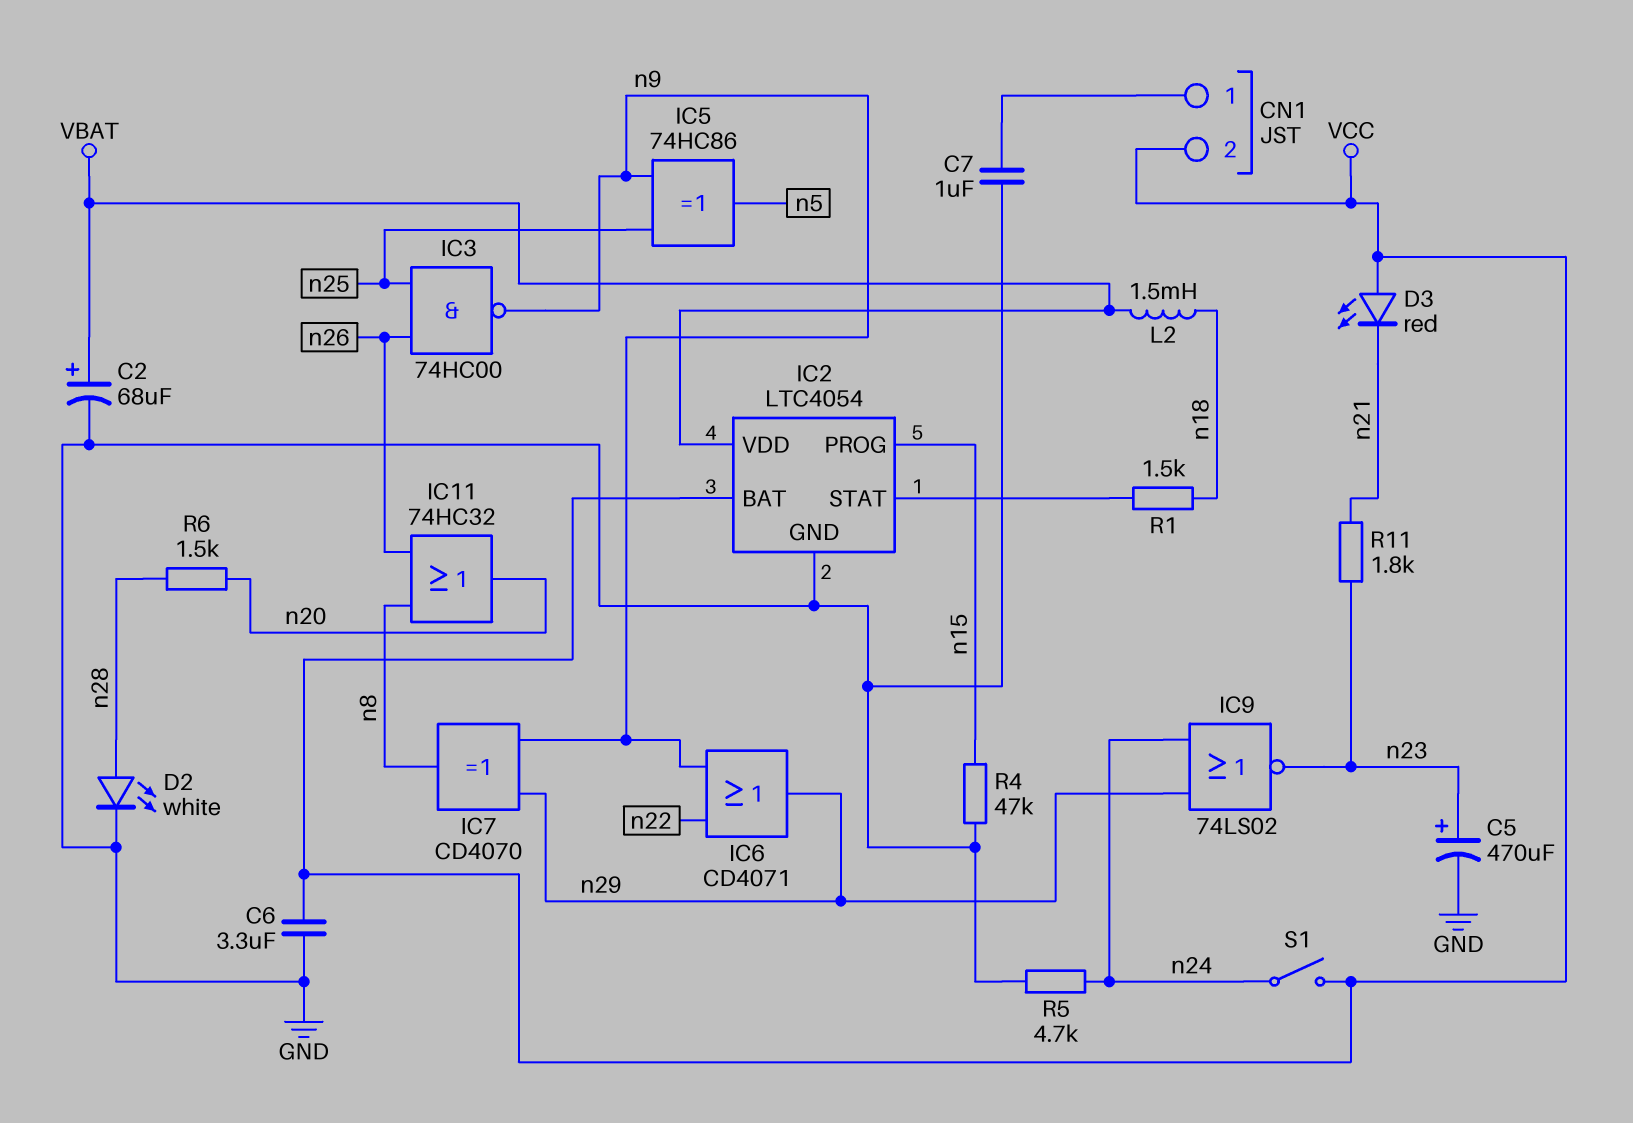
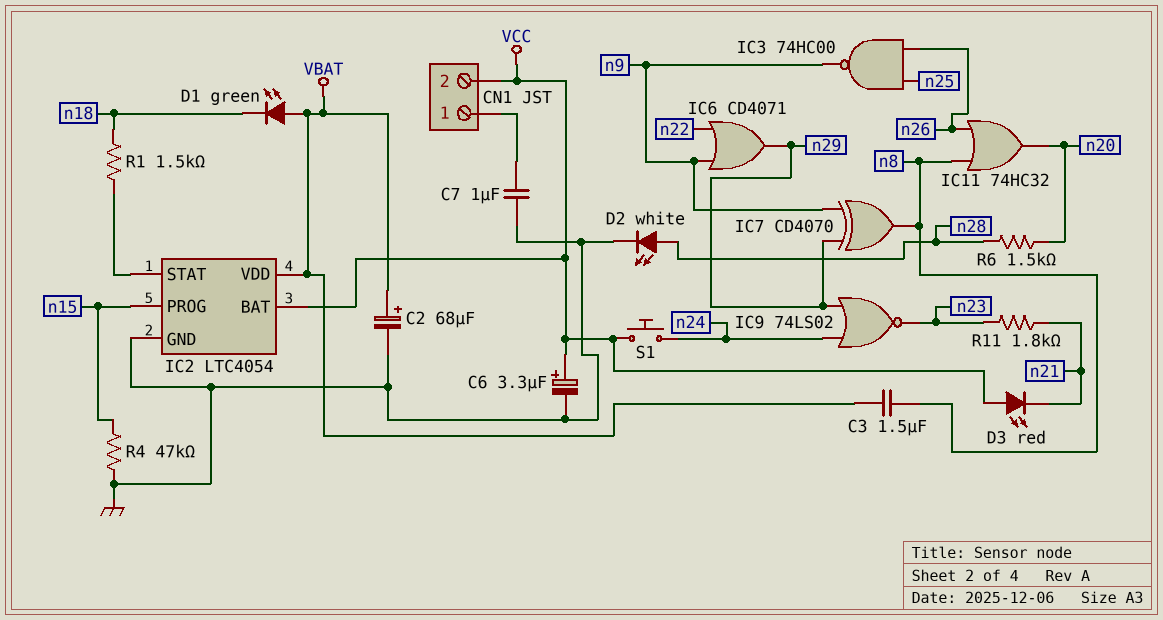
C3: none -> 1.5uF (VBAT, n8)
C5: 470uF (plus n23, minus GND) -> none
C6: 3.3uF (GND, VCC) -> 3.3uF (plus VCC, minus GND)
D1: none -> LED green (A VBAT, K n18)
IC5: XOR 74HC86 (in n9, in n25, out n5) -> none
L2: 1.5mH (VBAT, n18) -> none
R5: 4.7k (GND, n24) -> none
S1: switch (VCC, n24) -> button (VCC, n24)

